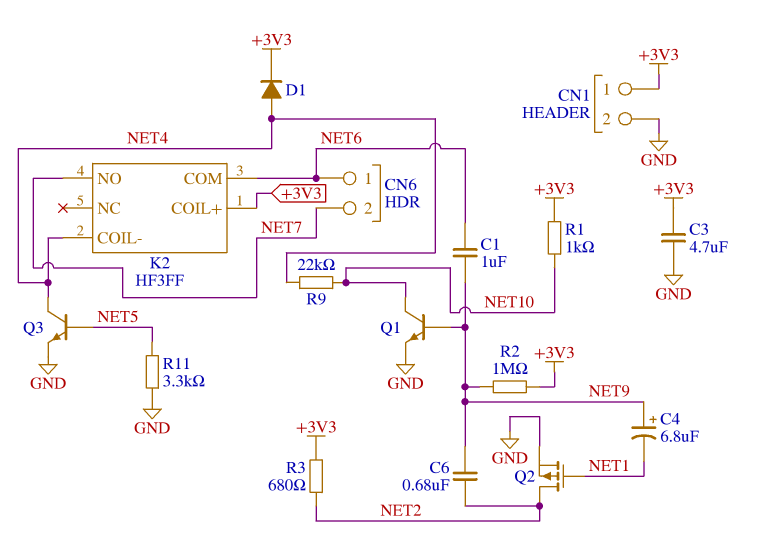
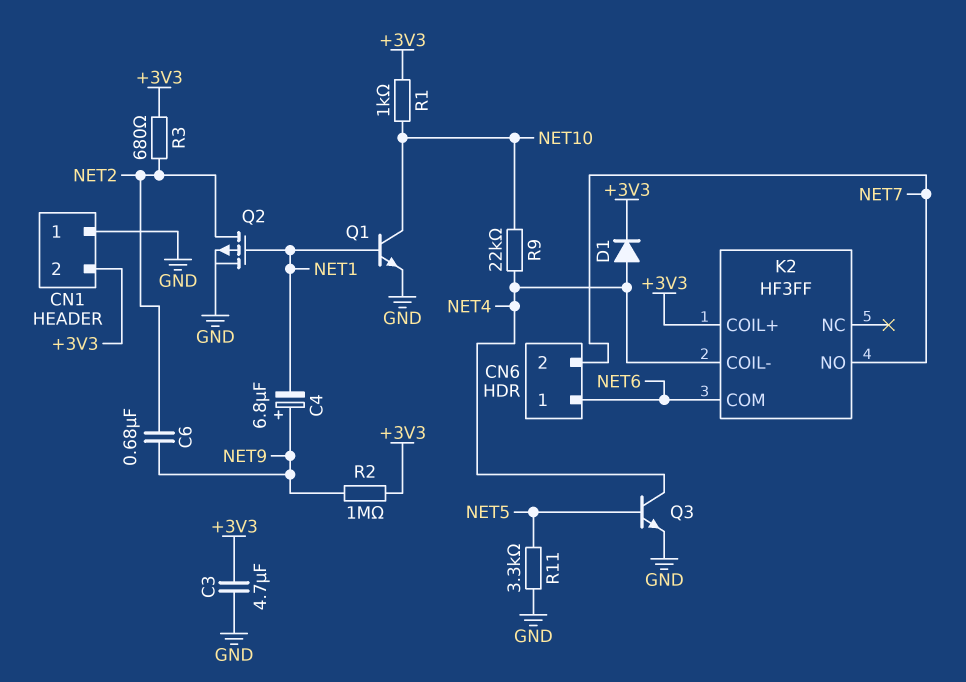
C1: 1uF (NET6, NET9) -> none
CN1 pin 1: +3V3 -> GND
CN1 pin 2: GND -> +3V3
Q1: NPN (B NET9, C NET10, E GND) -> NPN (B NET1, C NET10, E GND)

